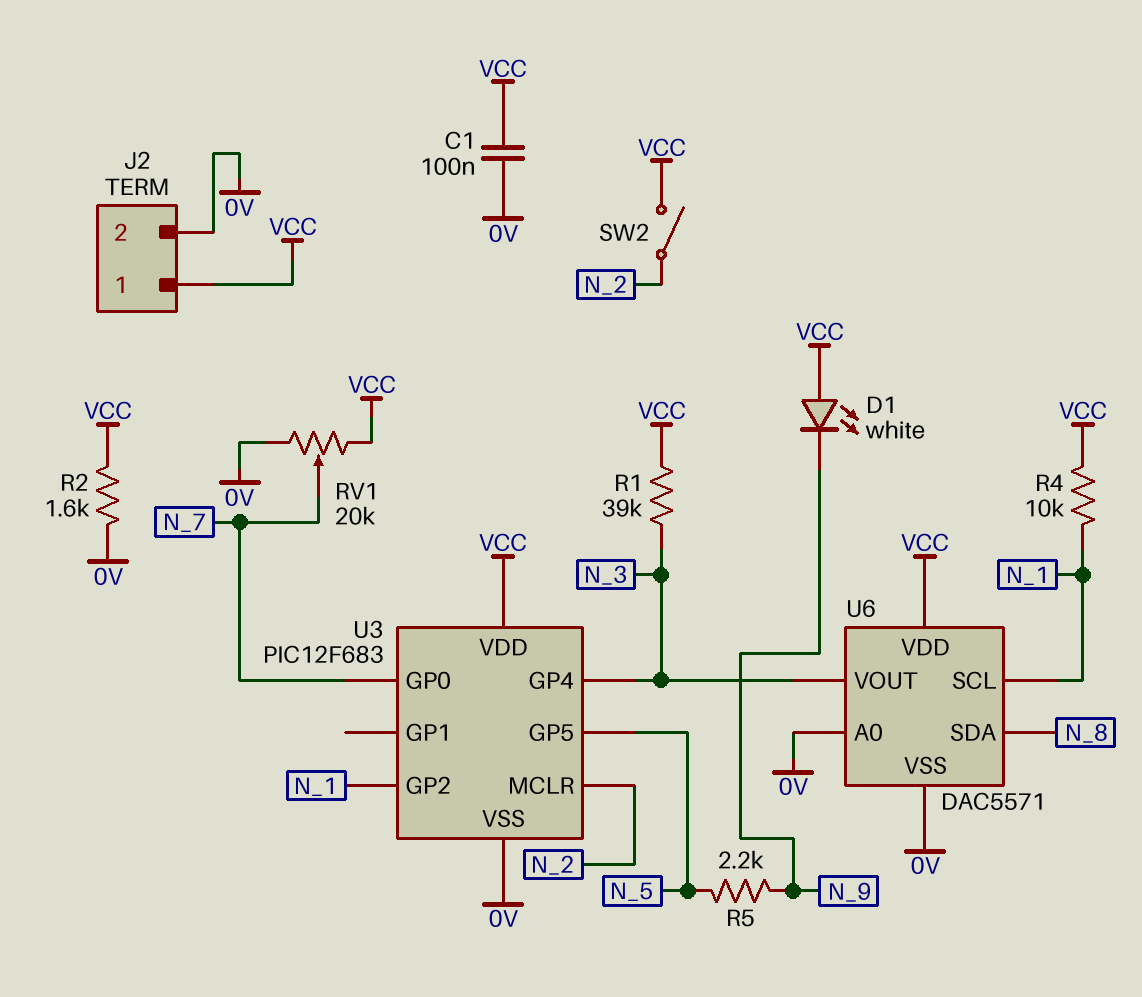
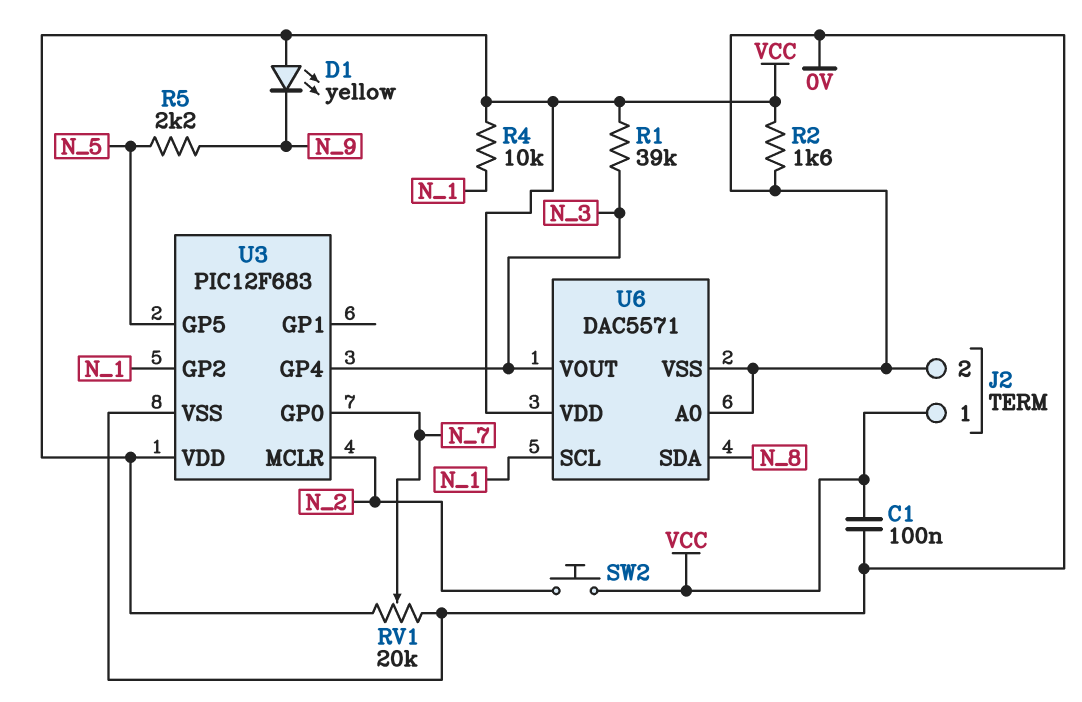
D1: LED white (A VCC, K N_9) -> LED yellow (A VCC, K N_9)
SW2: switch (N_2, VCC) -> button (N_2, VCC)

